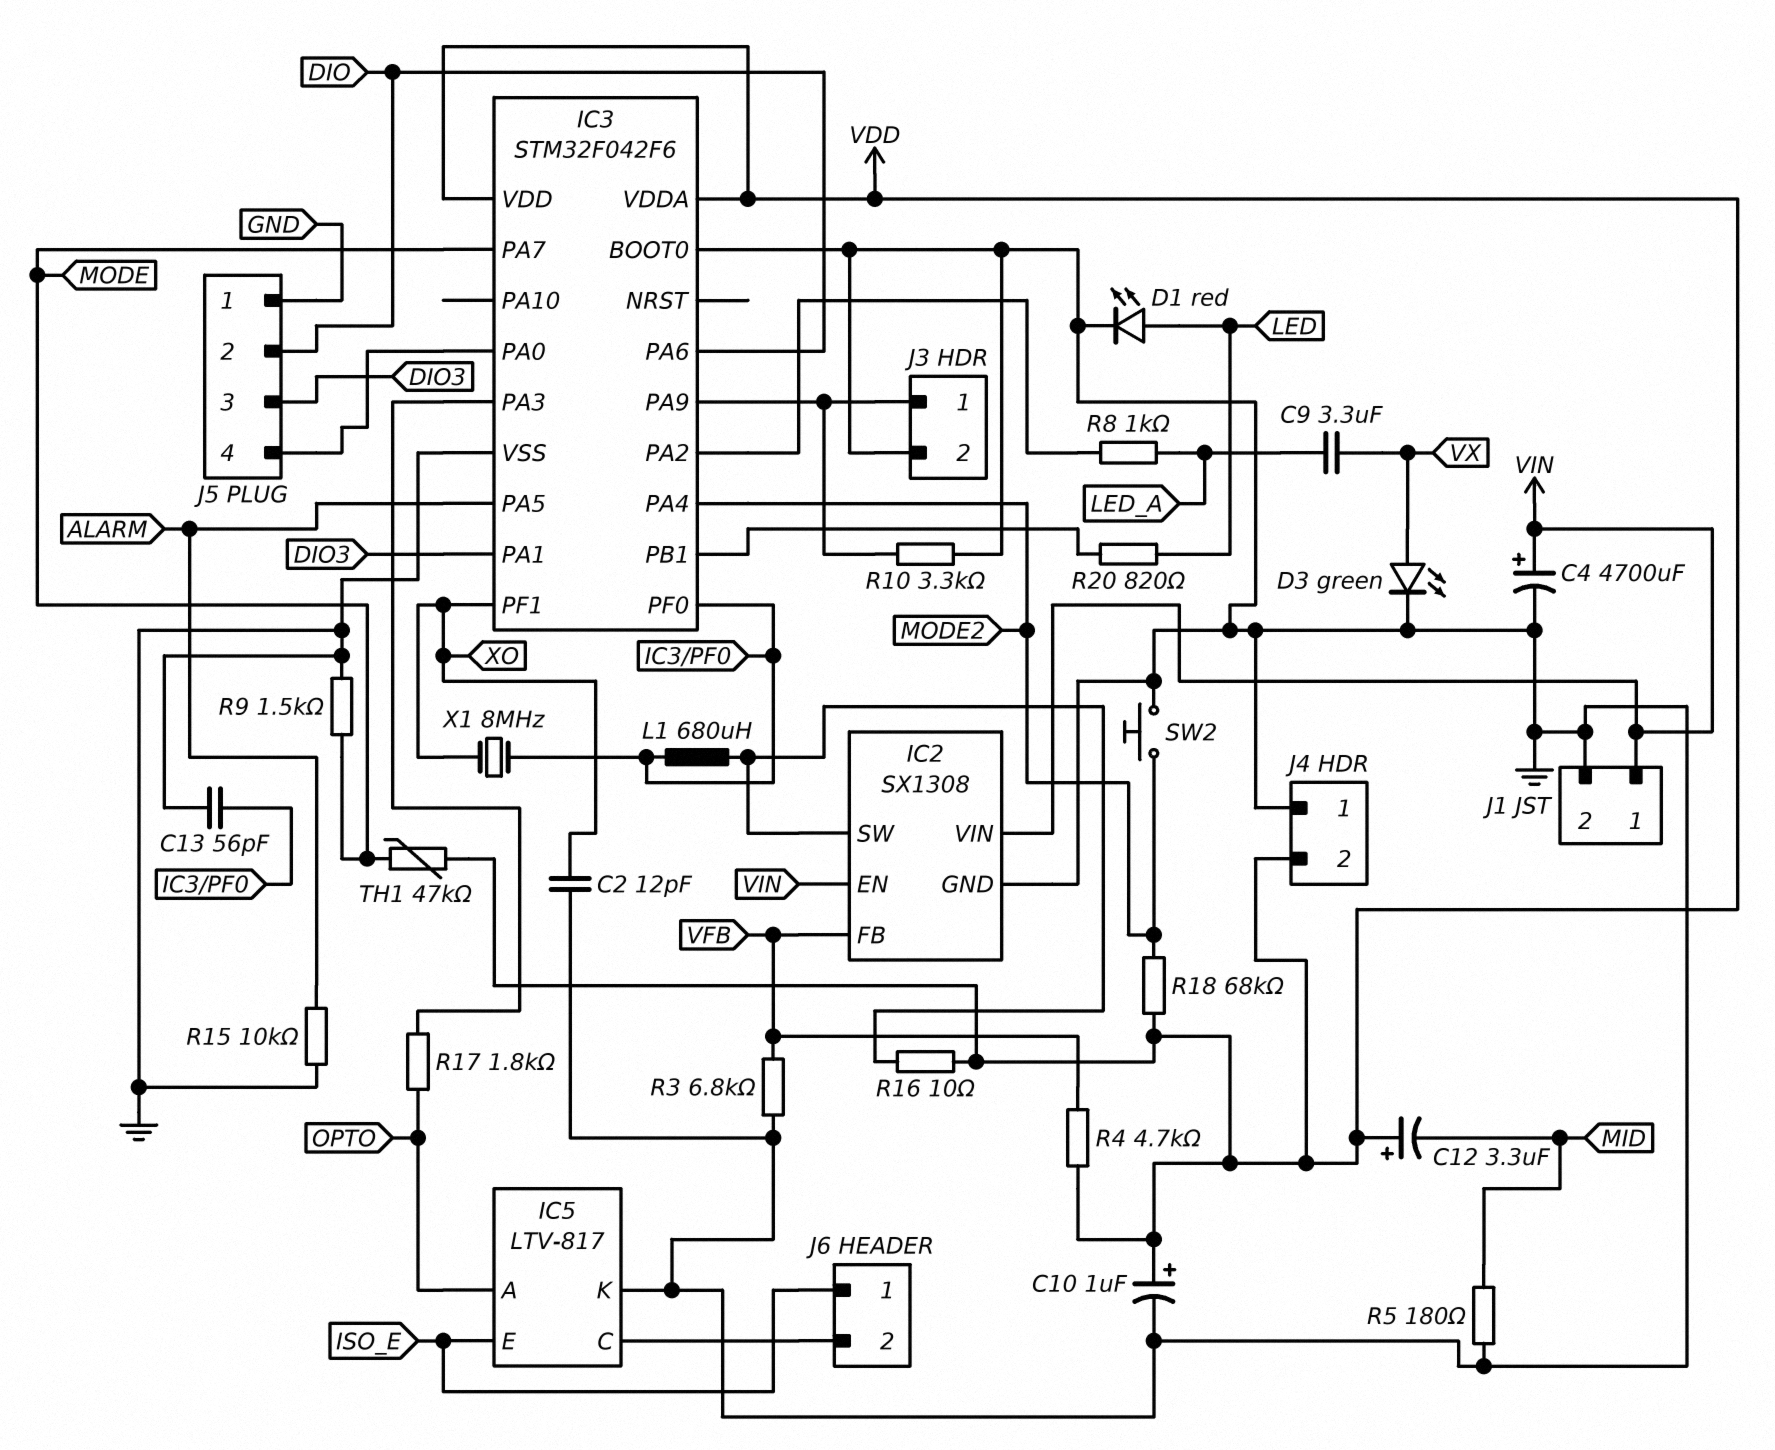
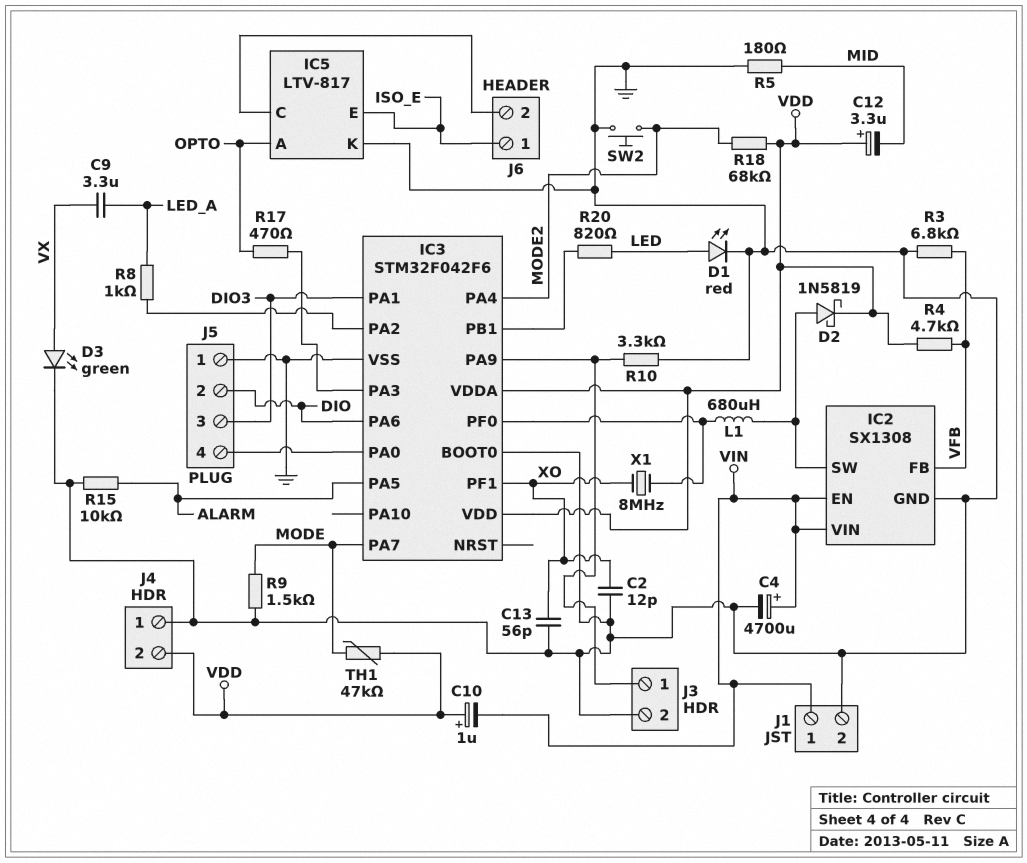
C10: 1uF (plus VDD, minus GND) -> 1uF (plus VDD, minus VIN)
C13: 56pF (GND, IC3/PF0) -> 56pF (GND, XO)
D2: none -> schottky 1N5819 (A IC2/SW, K VDD)
R16: 10 (IC2/SW, VDD) -> none
R17: 1.8k (IC3/PA3, OPTO) -> 470 (IC3/PA3, OPTO)

